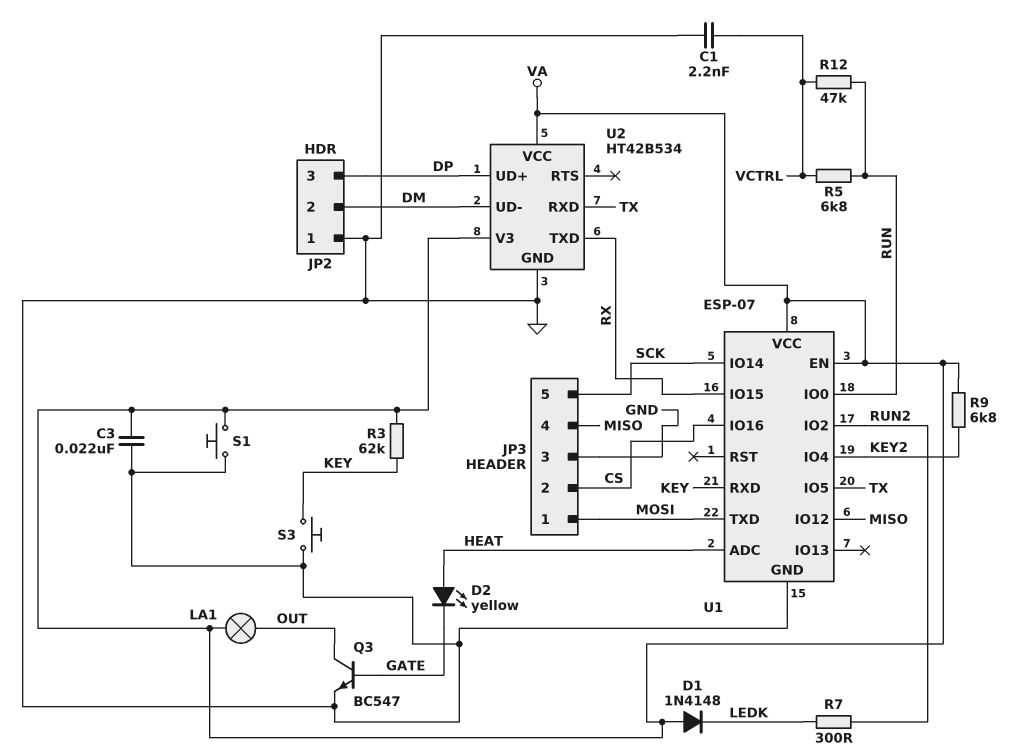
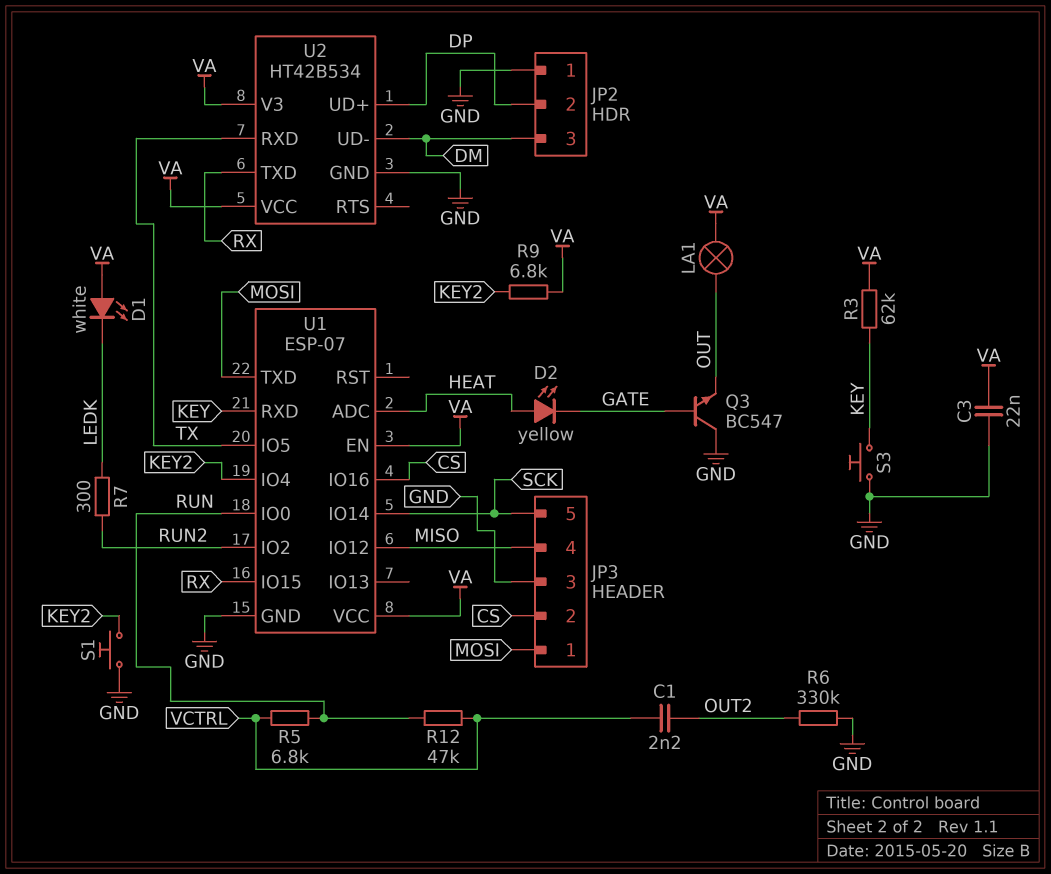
C1: 2.2nF (GND, VCTRL) -> 2.2nF (OUT2, VCTRL)
D1: diode 1N4148 (A VA, K LEDK) -> LED white (A VA, K LEDK)
JP2 pin 2: DM -> DP
JP2 pin 3: DP -> DM
Q3: NPN BC547 (B GATE, C OUT, E GND) -> NPN BC547 (B GATE, C GND, E OUT)
R6: none -> 330k (GND, OUT2)
S1: button (GND, VA) -> button (GND, KEY2)

